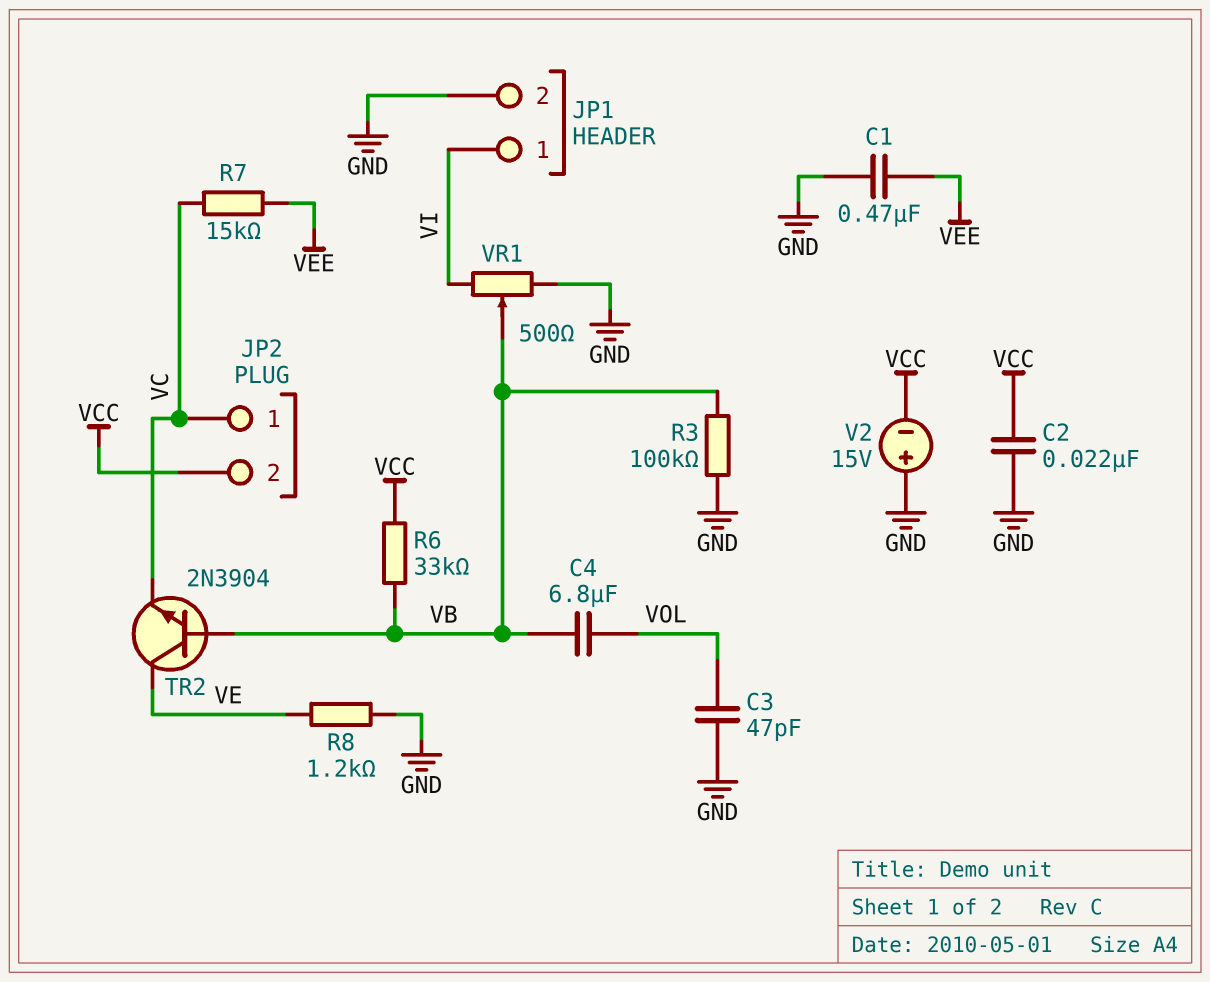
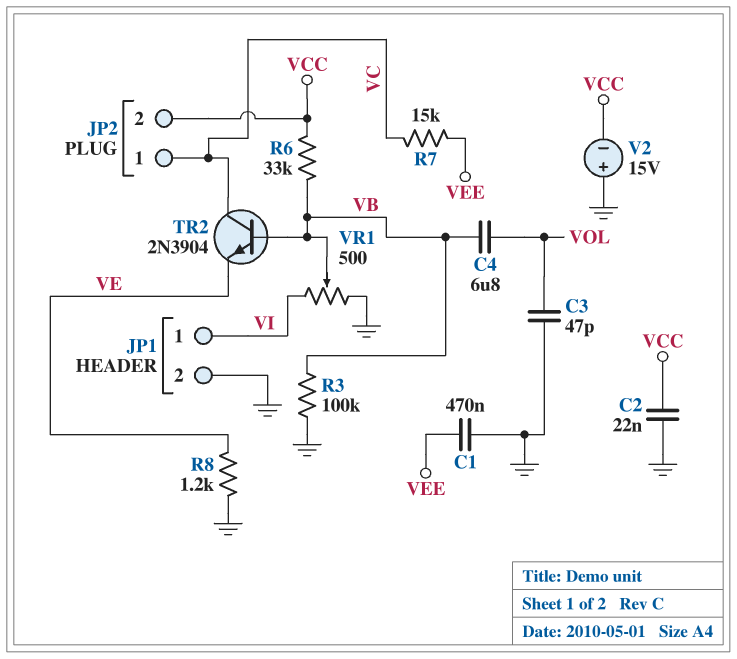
TR2: NPN 2N3904 (B VB, C VE, E VC) -> NPN 2N3904 (B VB, C VC, E VE)

